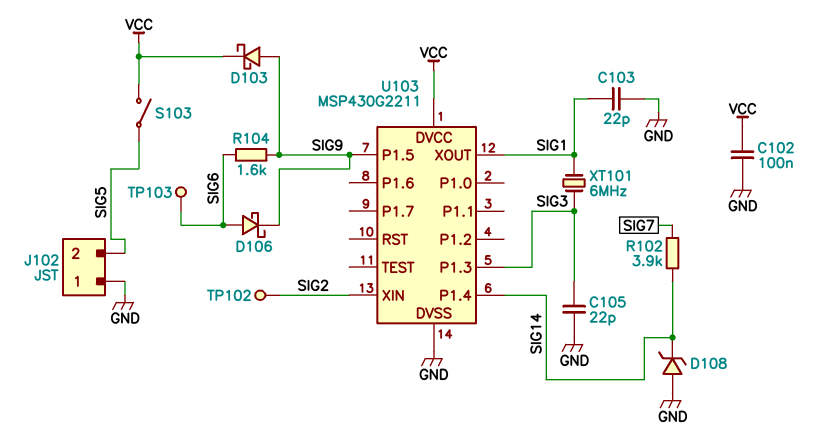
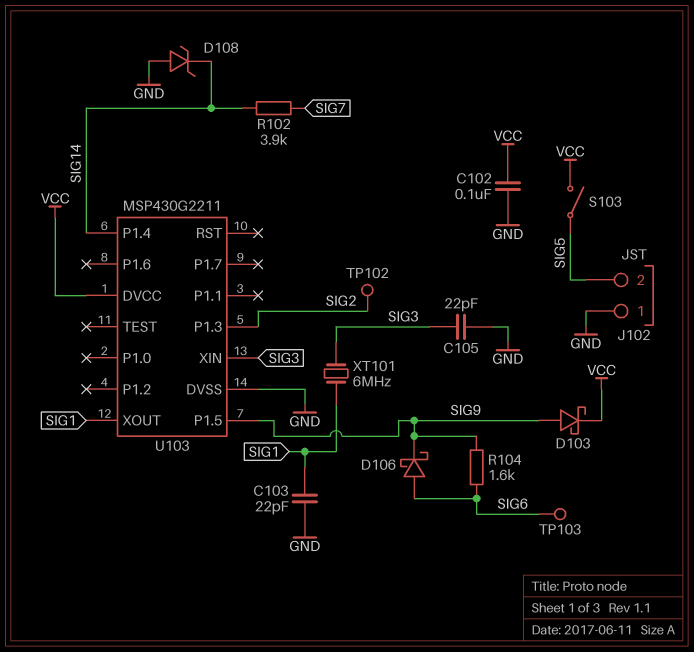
U103 pin P1.3: SIG3 -> SIG2
U103 pin XIN: SIG2 -> SIG3

